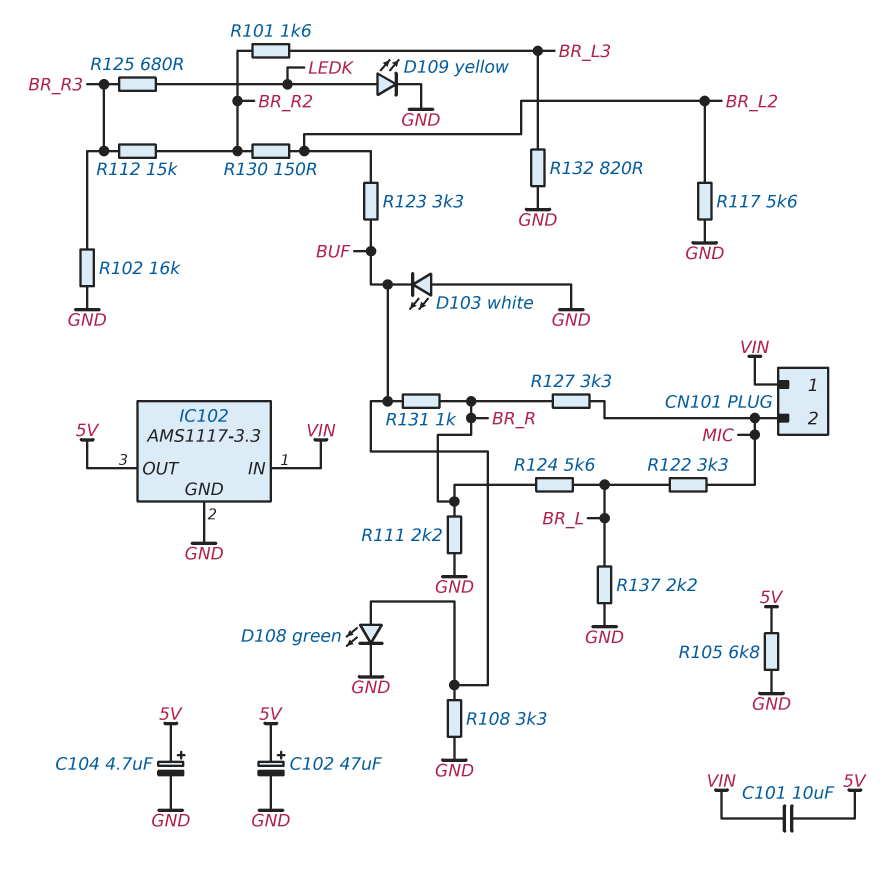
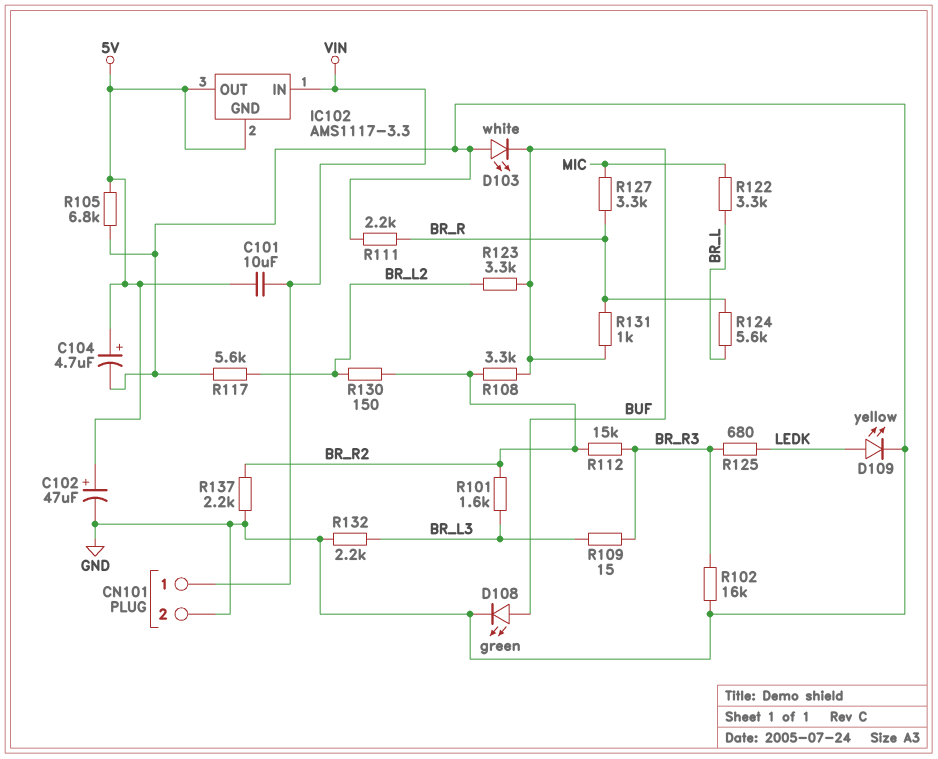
CN101 pin 2: MIC -> GND
IC102 pin GND: GND -> 5V
R108: 3.3k (BUF, GND) -> 3.3k (BR_R2, BUF)
R109: none -> 15 (BR_L3, BR_R3)
R132: 820 (BR_L3, GND) -> 2.2k (BR_L3, GND)
R137: 2.2k (BR_L, GND) -> 2.2k (BR_R2, GND)

